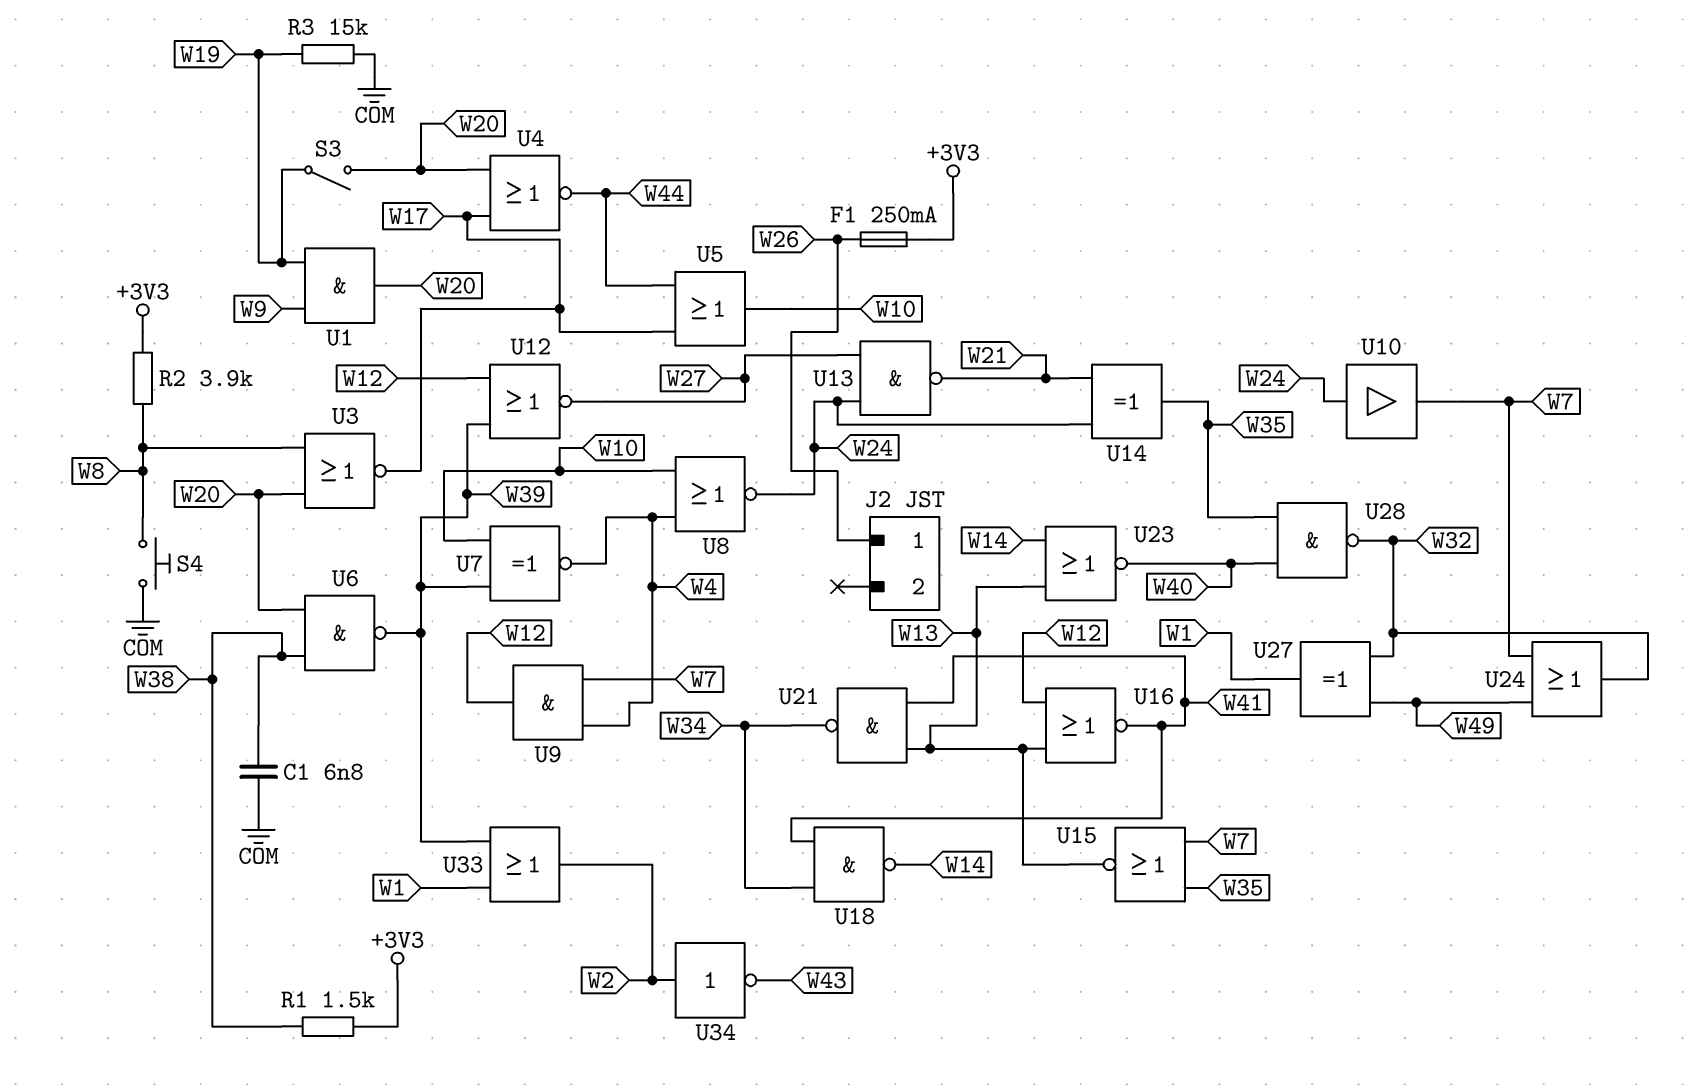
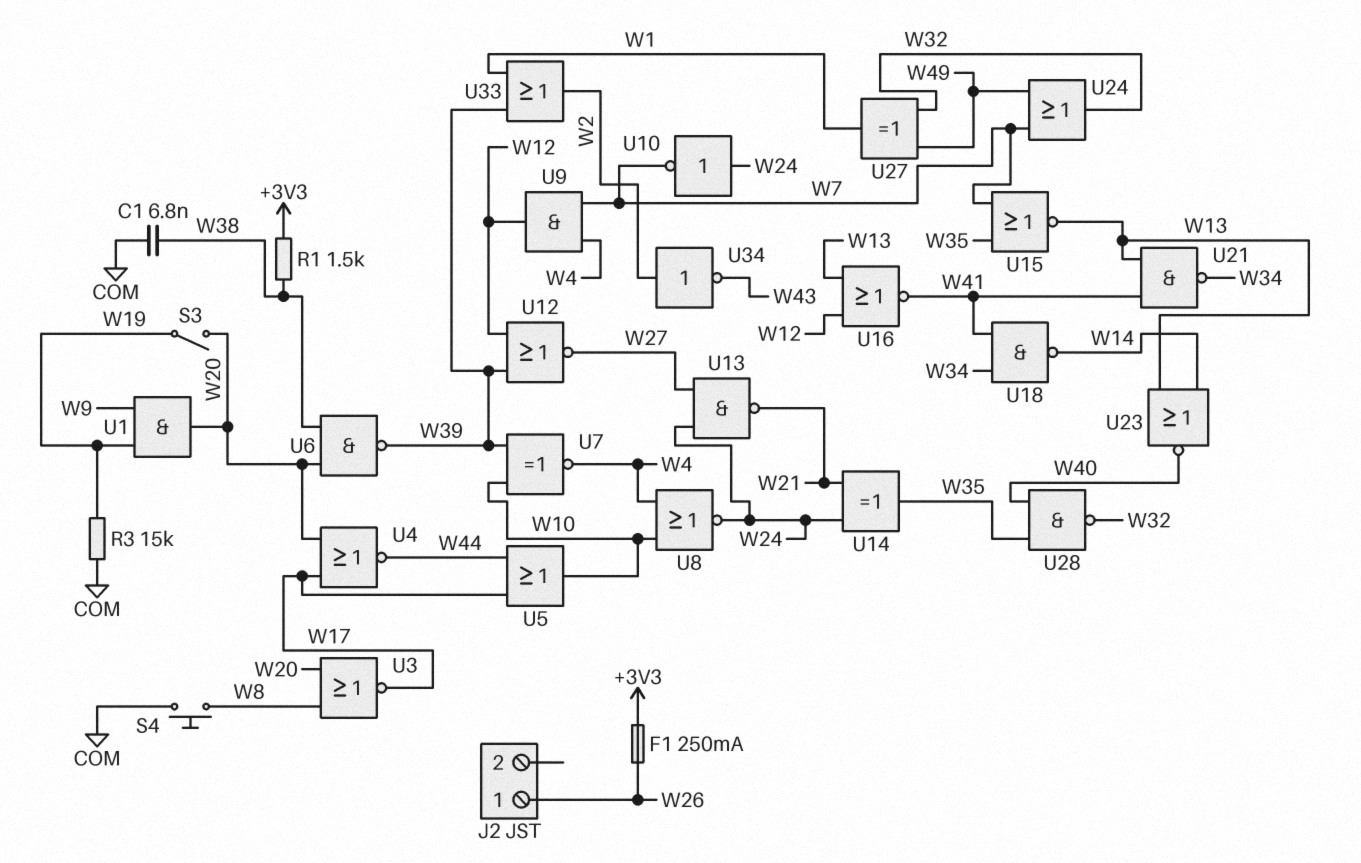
R2: 3.9k (+3V3, W8) -> none
U10: buffer (in W24, out W7) -> NOT (in W24, out W7)

